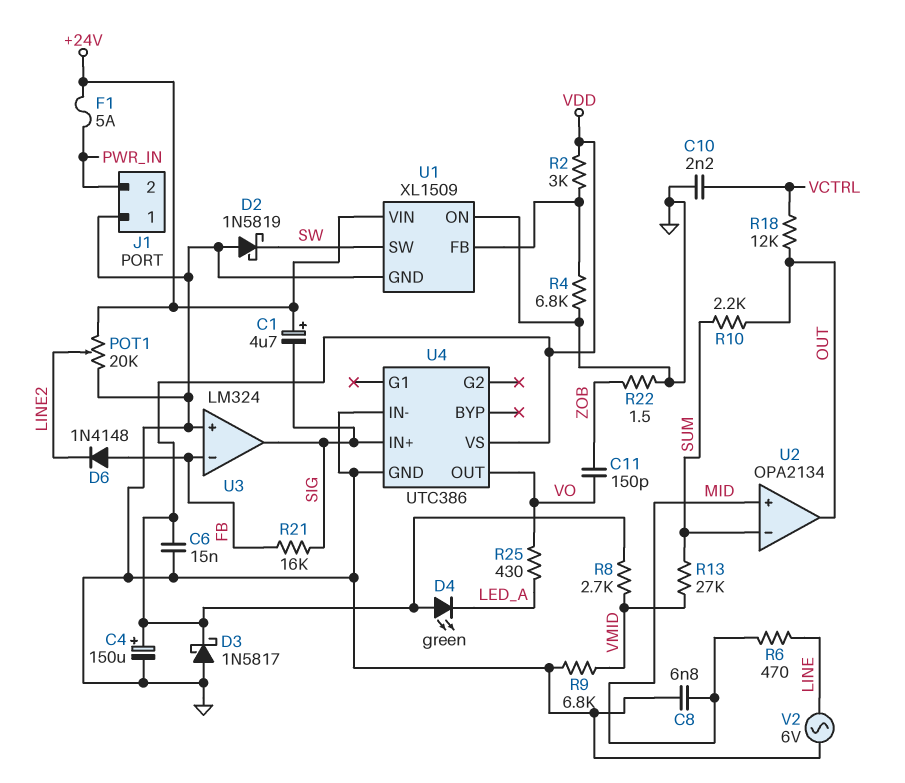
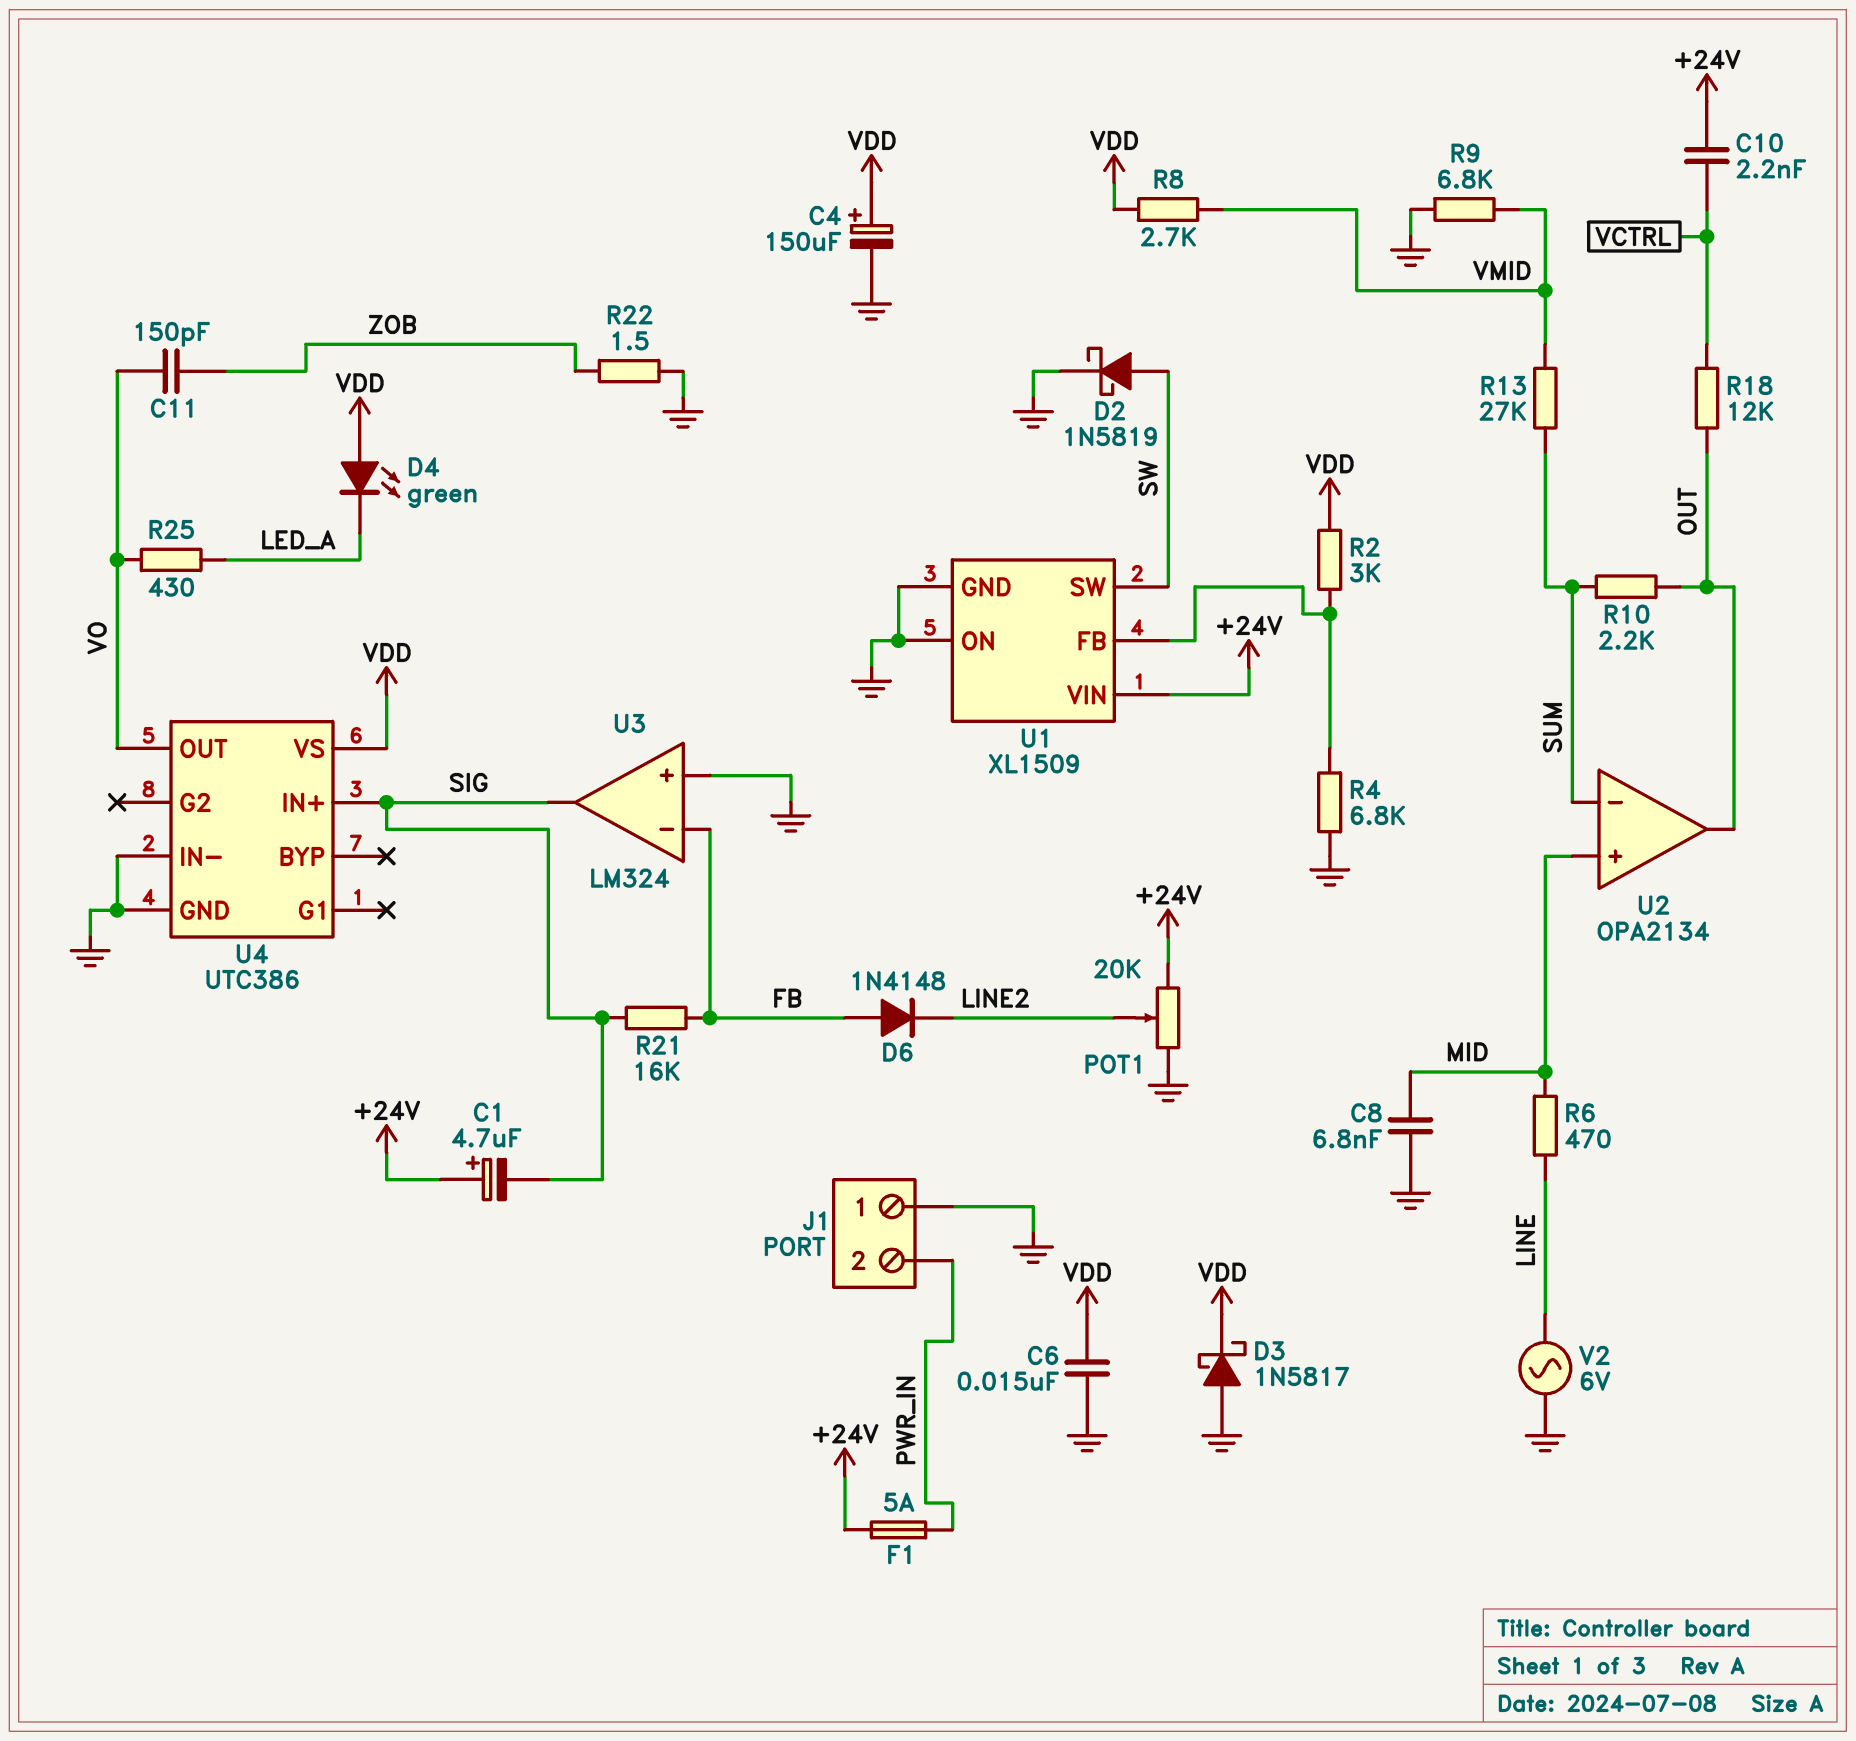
C10: 2.2nF (GND, VCTRL) -> 2.2nF (+24V, VCTRL)
D2: schottky 1N5819 (A GND, K SW) -> schottky 1N5819 (A SW, K GND)

